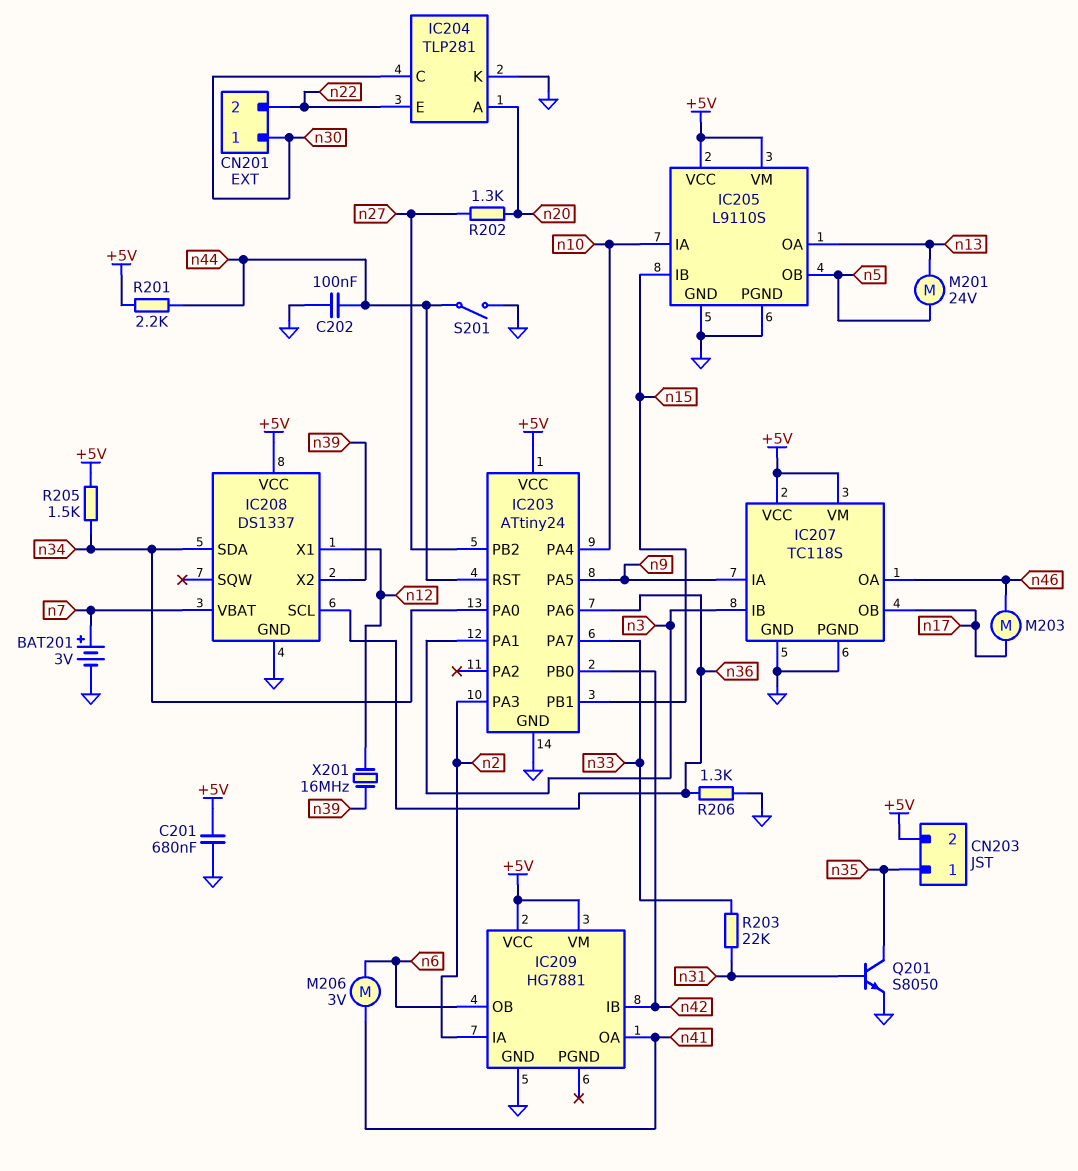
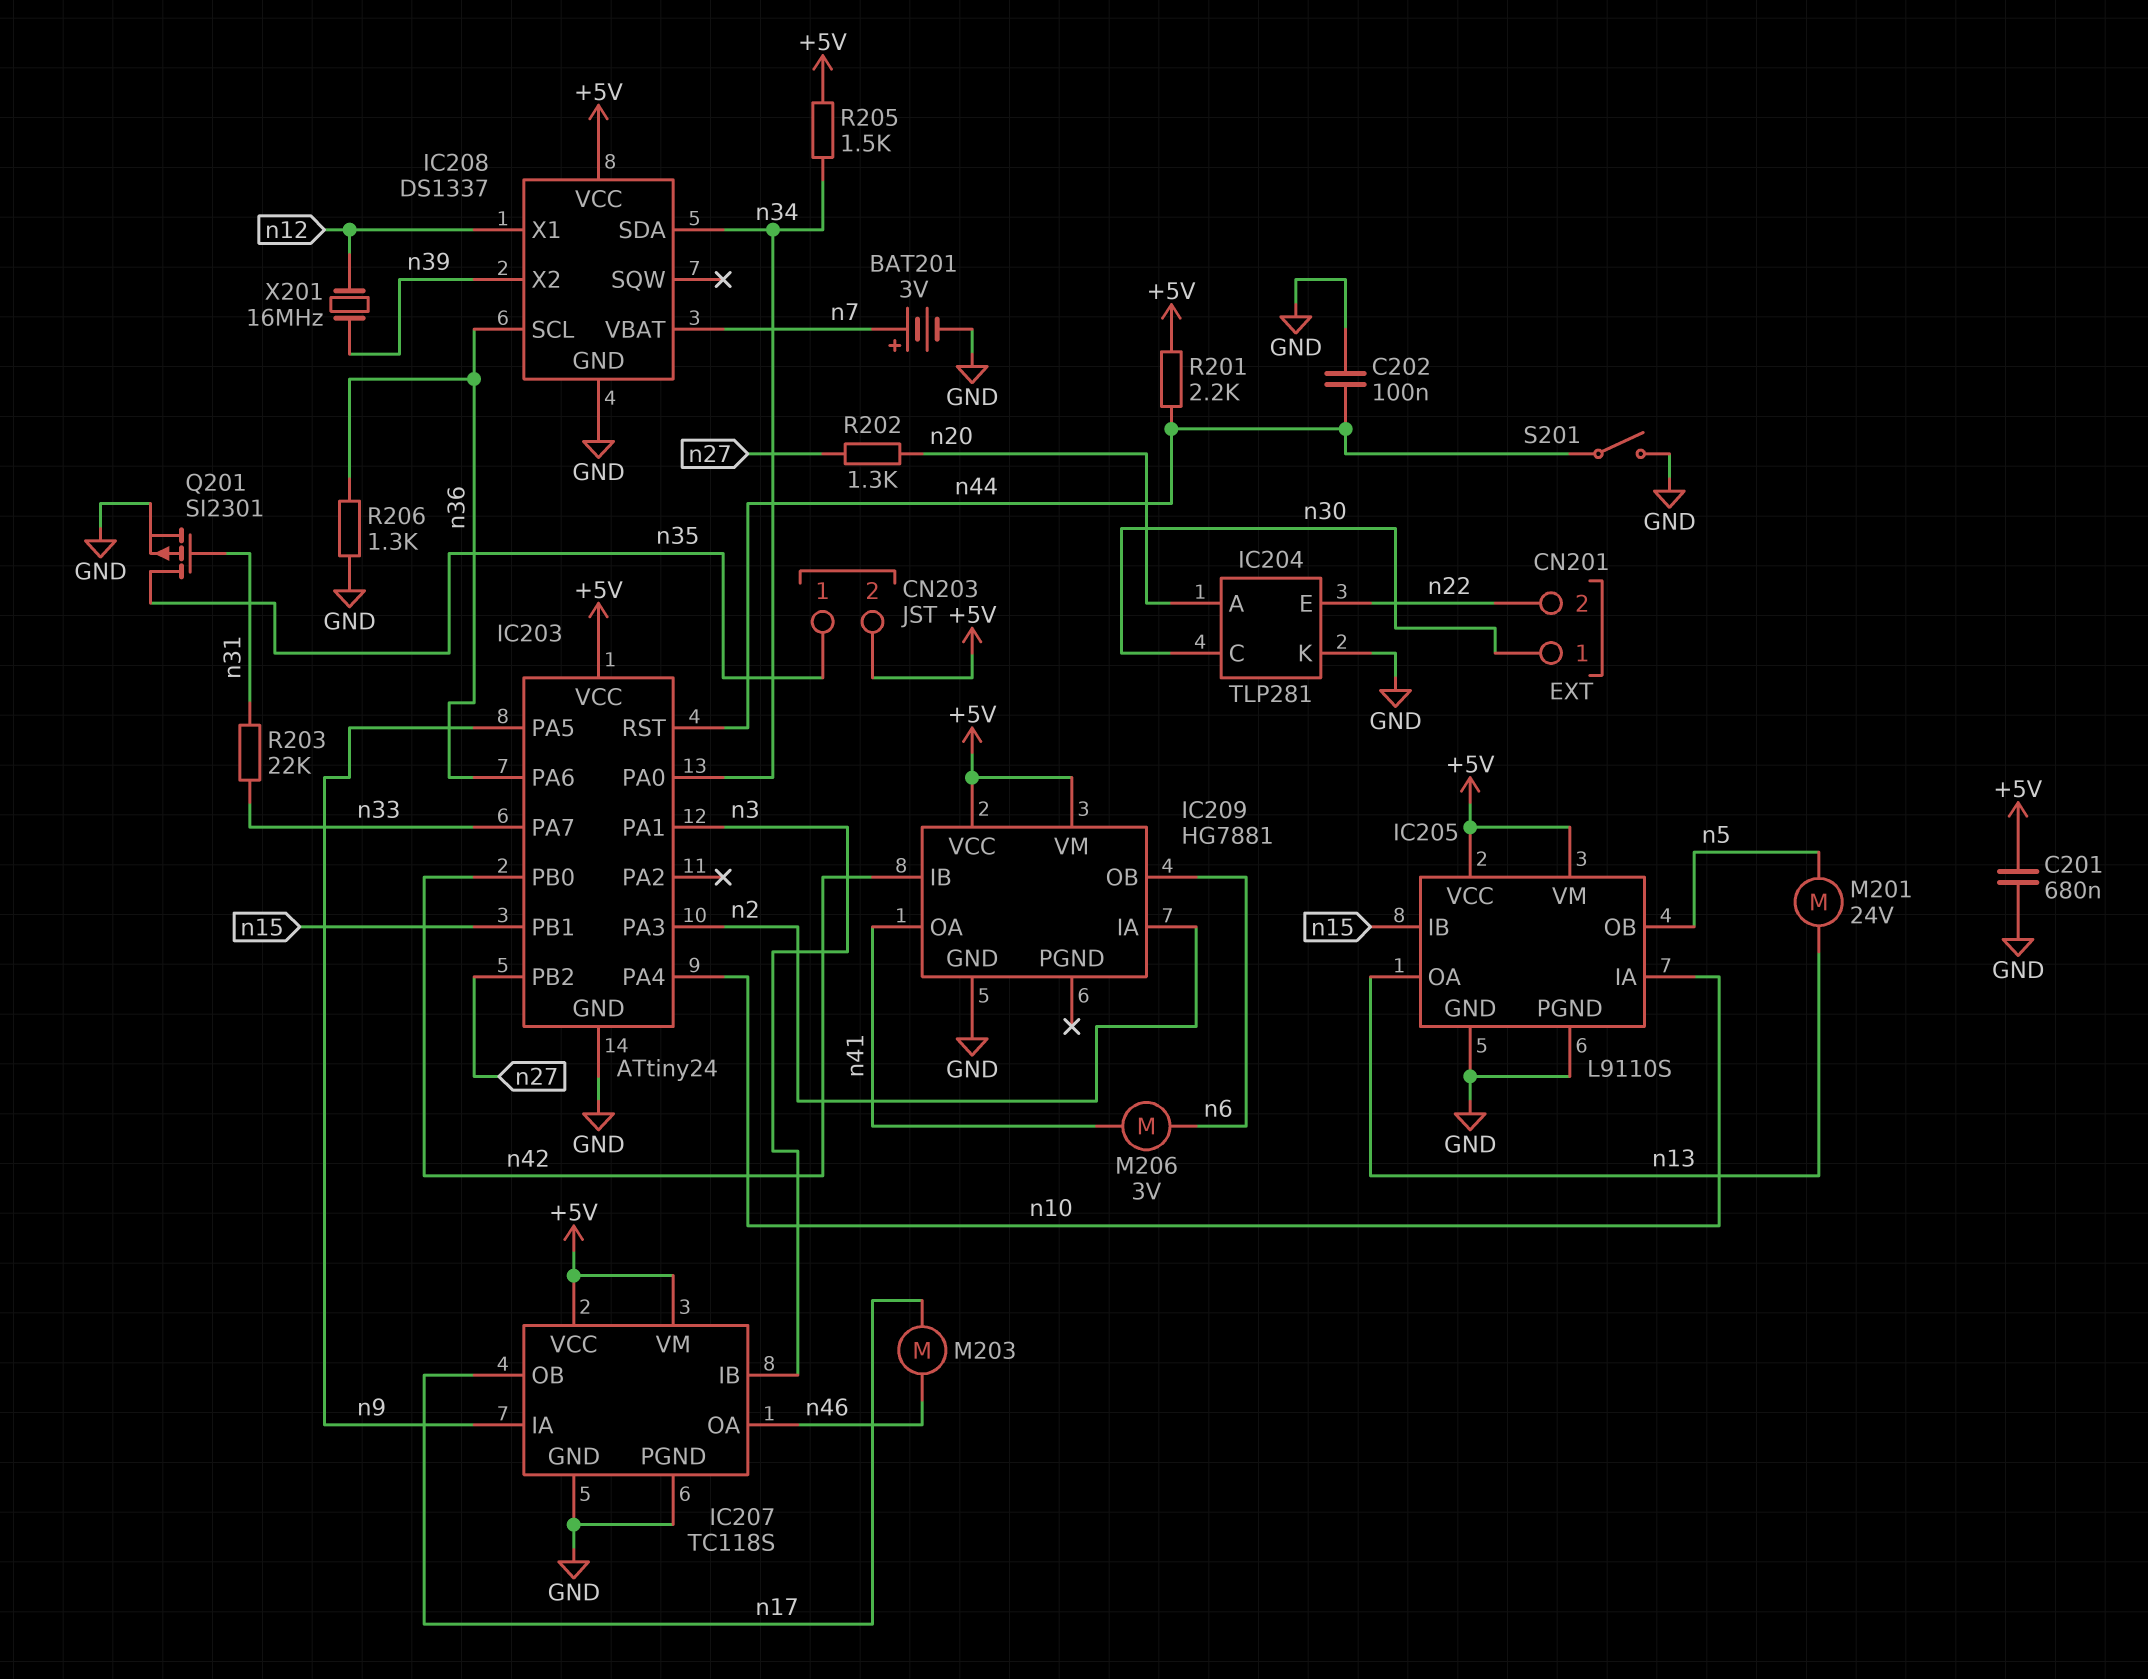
Q201: NPN S8050 (B n31, C n35, E GND) -> PMOS SI2301 (G n31, D n35, S GND)

